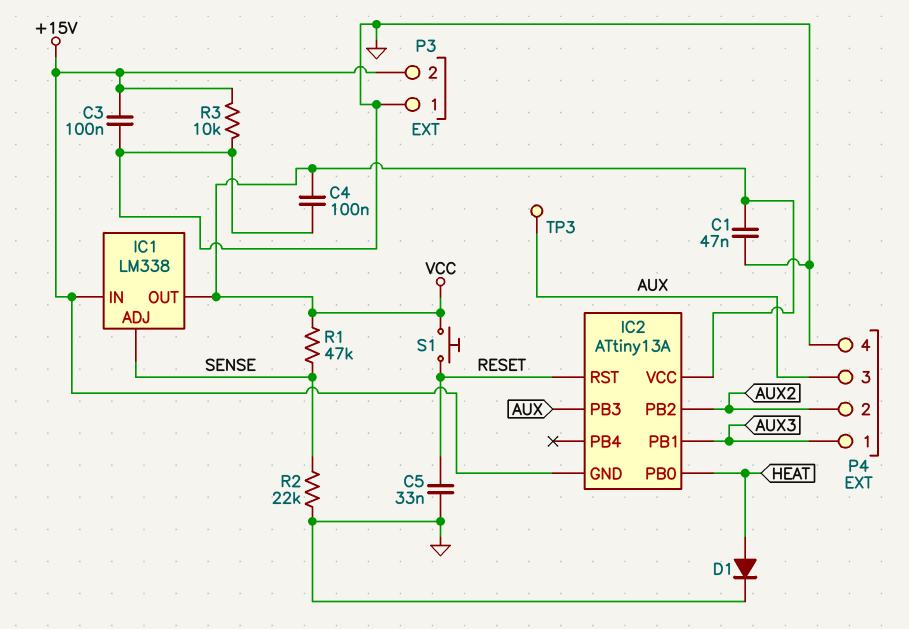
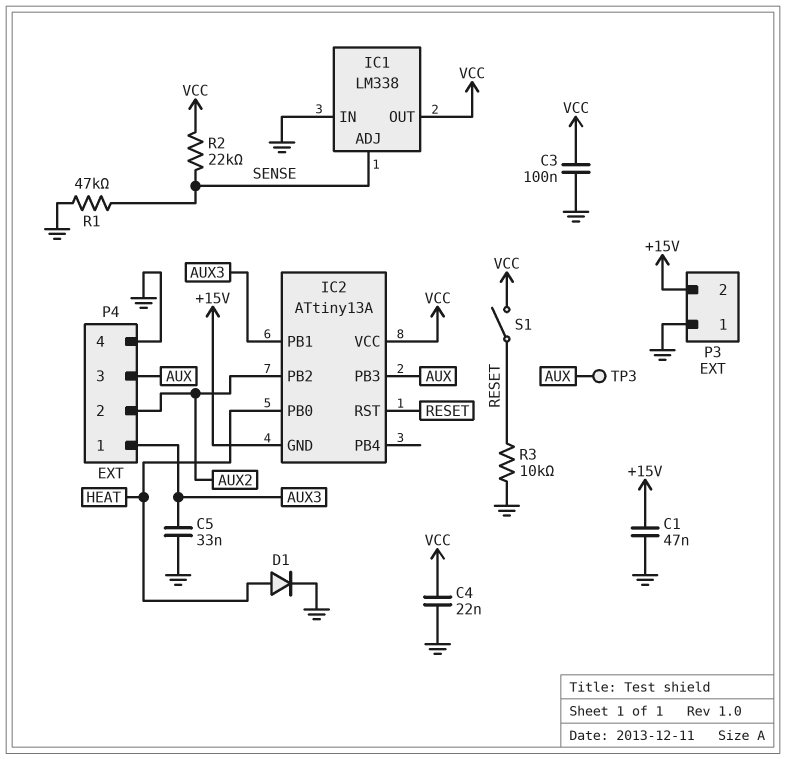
C1: 47nF (GND, VCC) -> 47nF (+15V, GND)
C3: 100nF (+15V, GND) -> 100nF (GND, VCC)
C4: 100nF (GND, VCC) -> 22nF (GND, VCC)
C5: 33nF (GND, RESET) -> 33nF (AUX3, GND)
IC1 pin IN: +15V -> GND
R1: 47k (SENSE, VCC) -> 47k (GND, SENSE)
R2: 22k (GND, SENSE) -> 22k (SENSE, VCC)
R3: 10k (+15V, GND) -> 10k (GND, RESET)
S1: button (RESET, VCC) -> switch (RESET, VCC)

